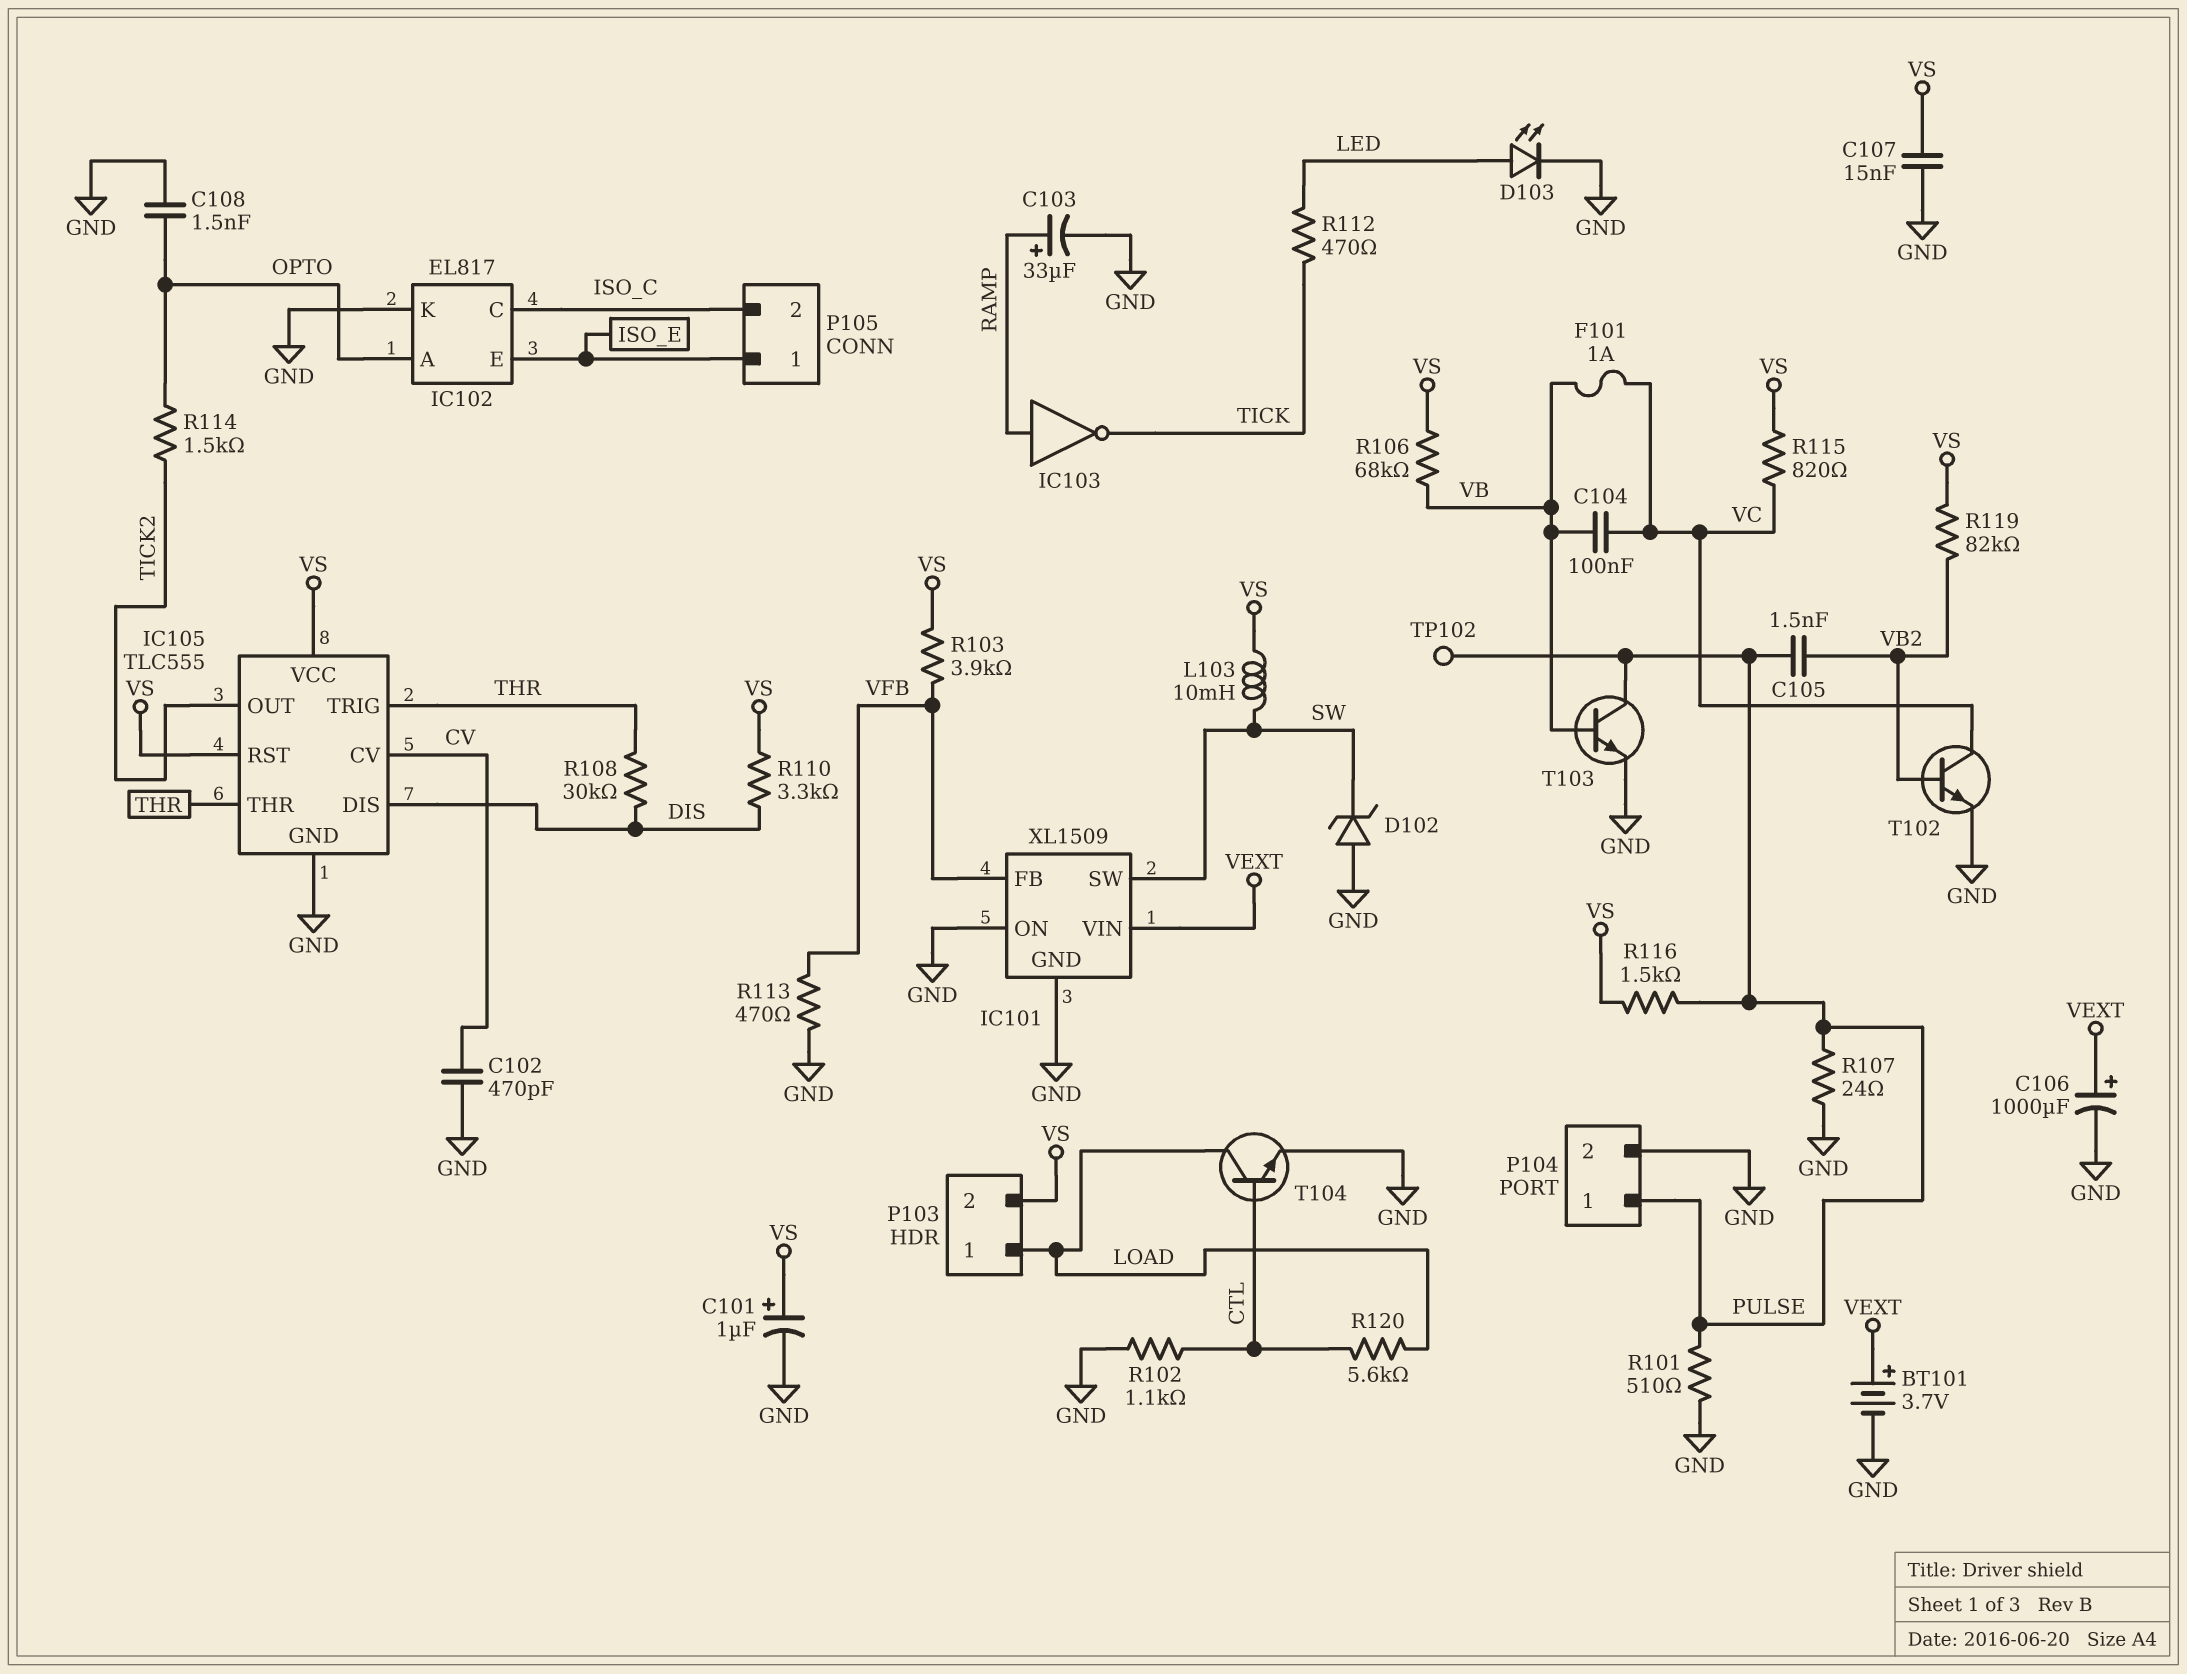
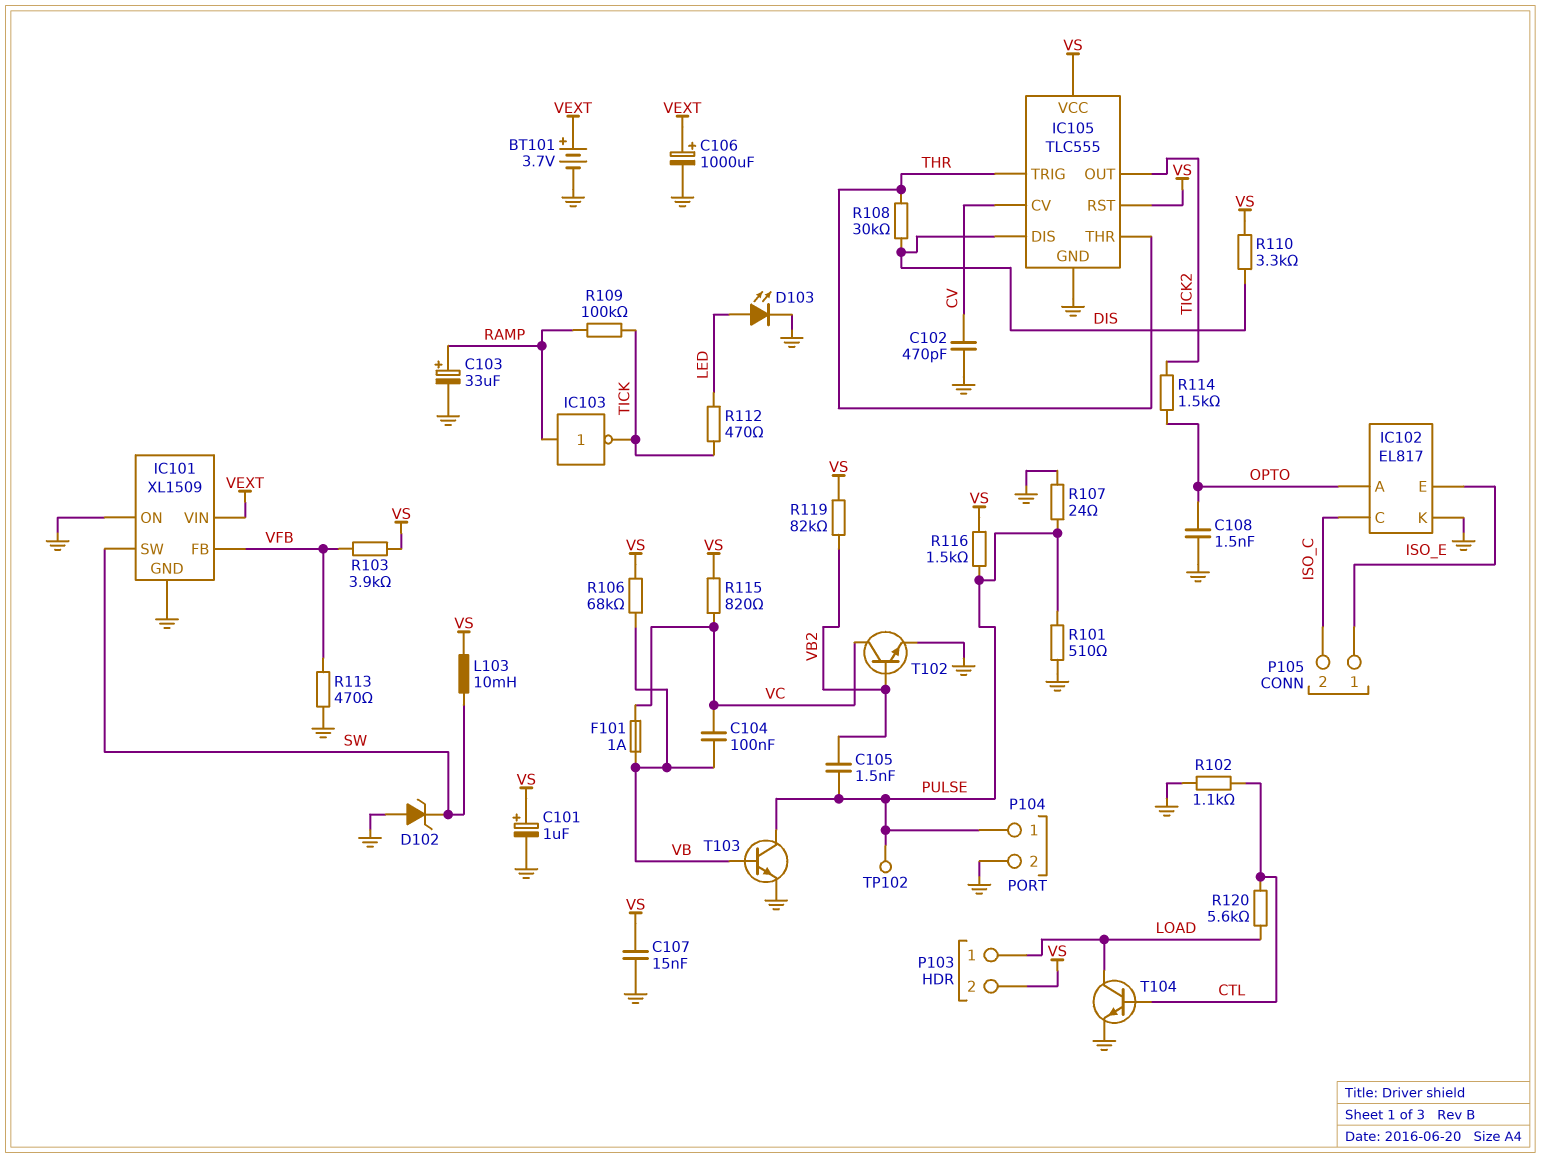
R109: none -> 100k (RAMP, TICK)

